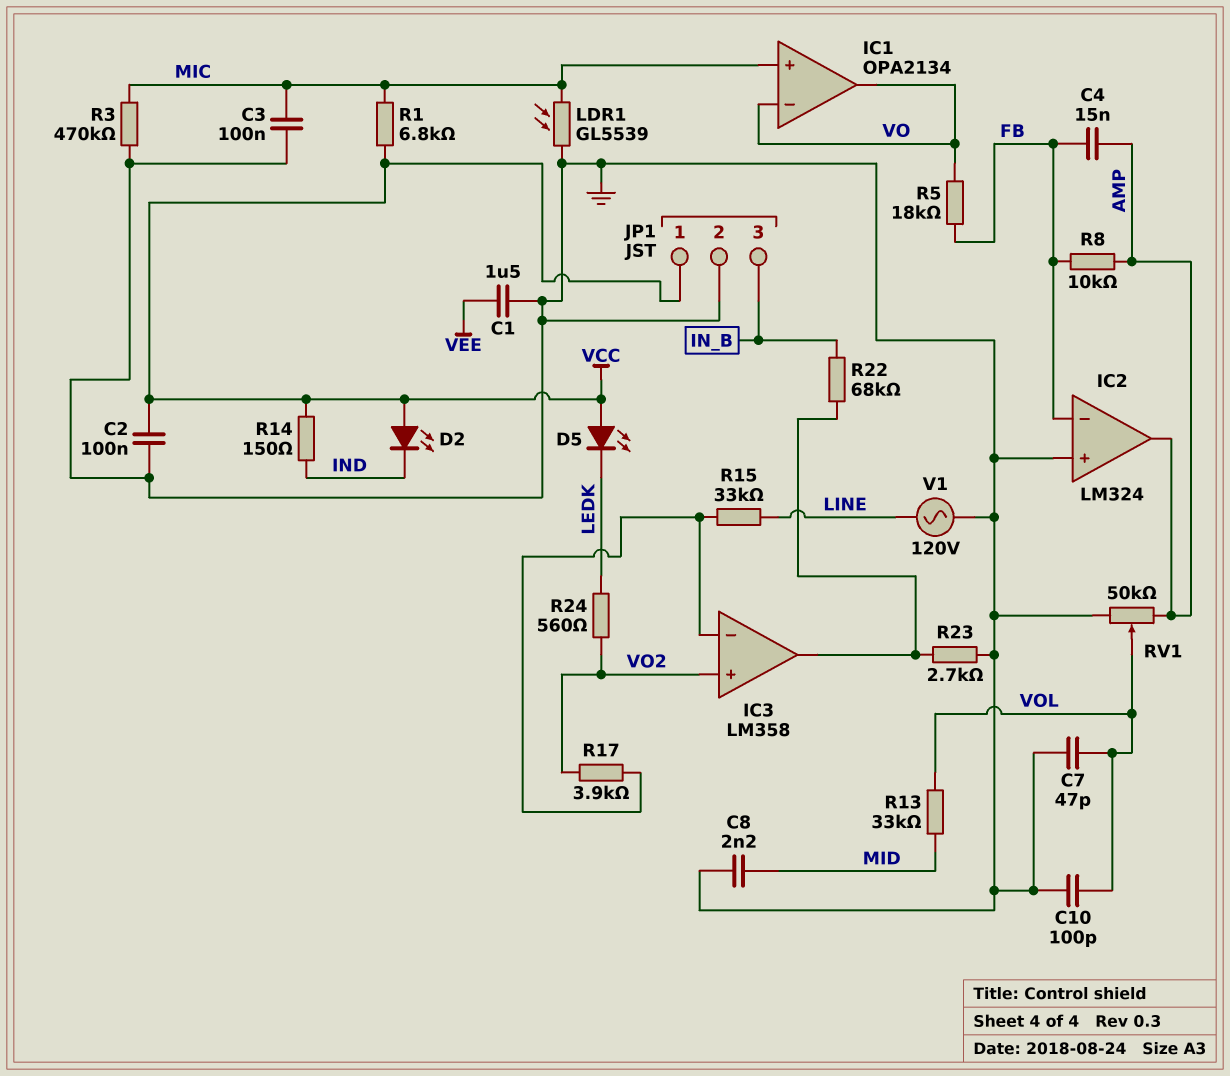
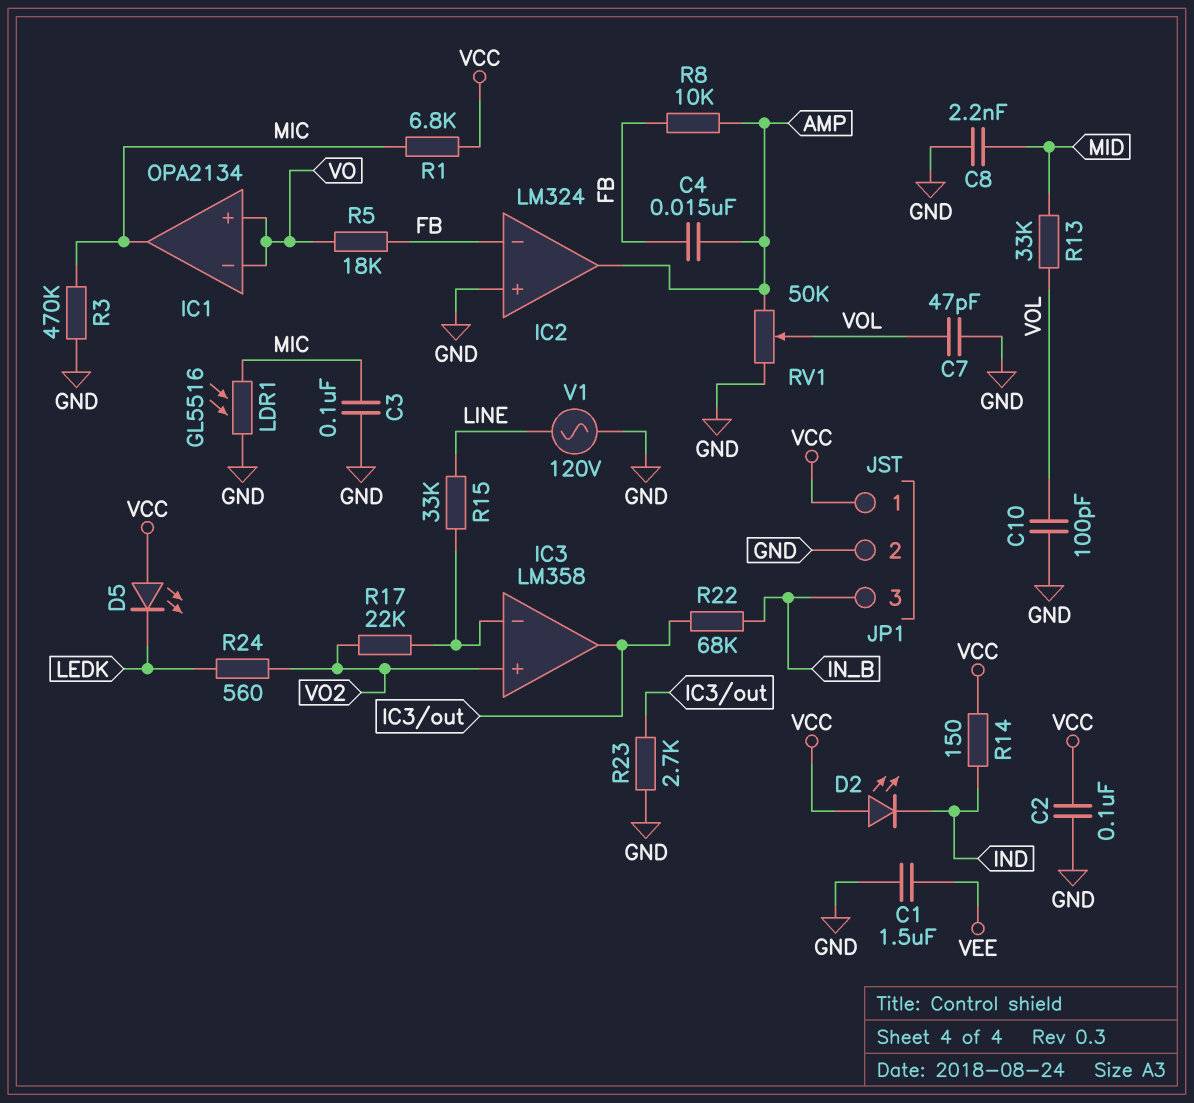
IC1 pin in+: MIC -> VO
IC1 pin out: VO -> MIC
LDR1: GL5539 (GND, MIC) -> GL5516 (GND, MIC)
R17: 3.9k (IC3/in-, VO2) -> 22k (IC3/in-, VO2)

